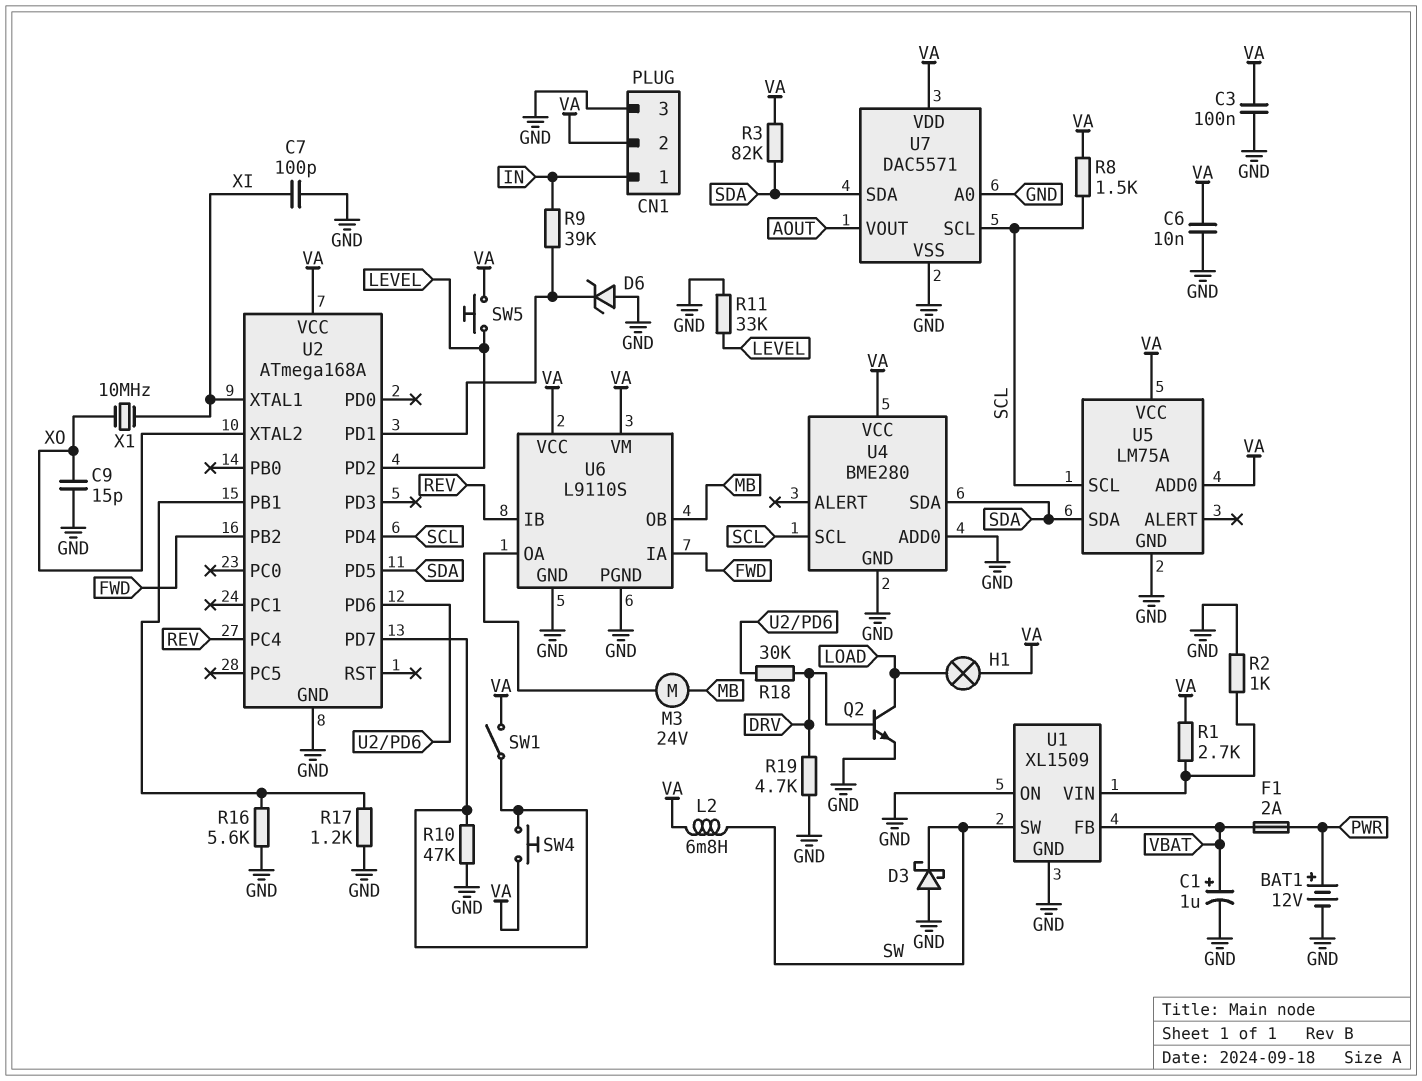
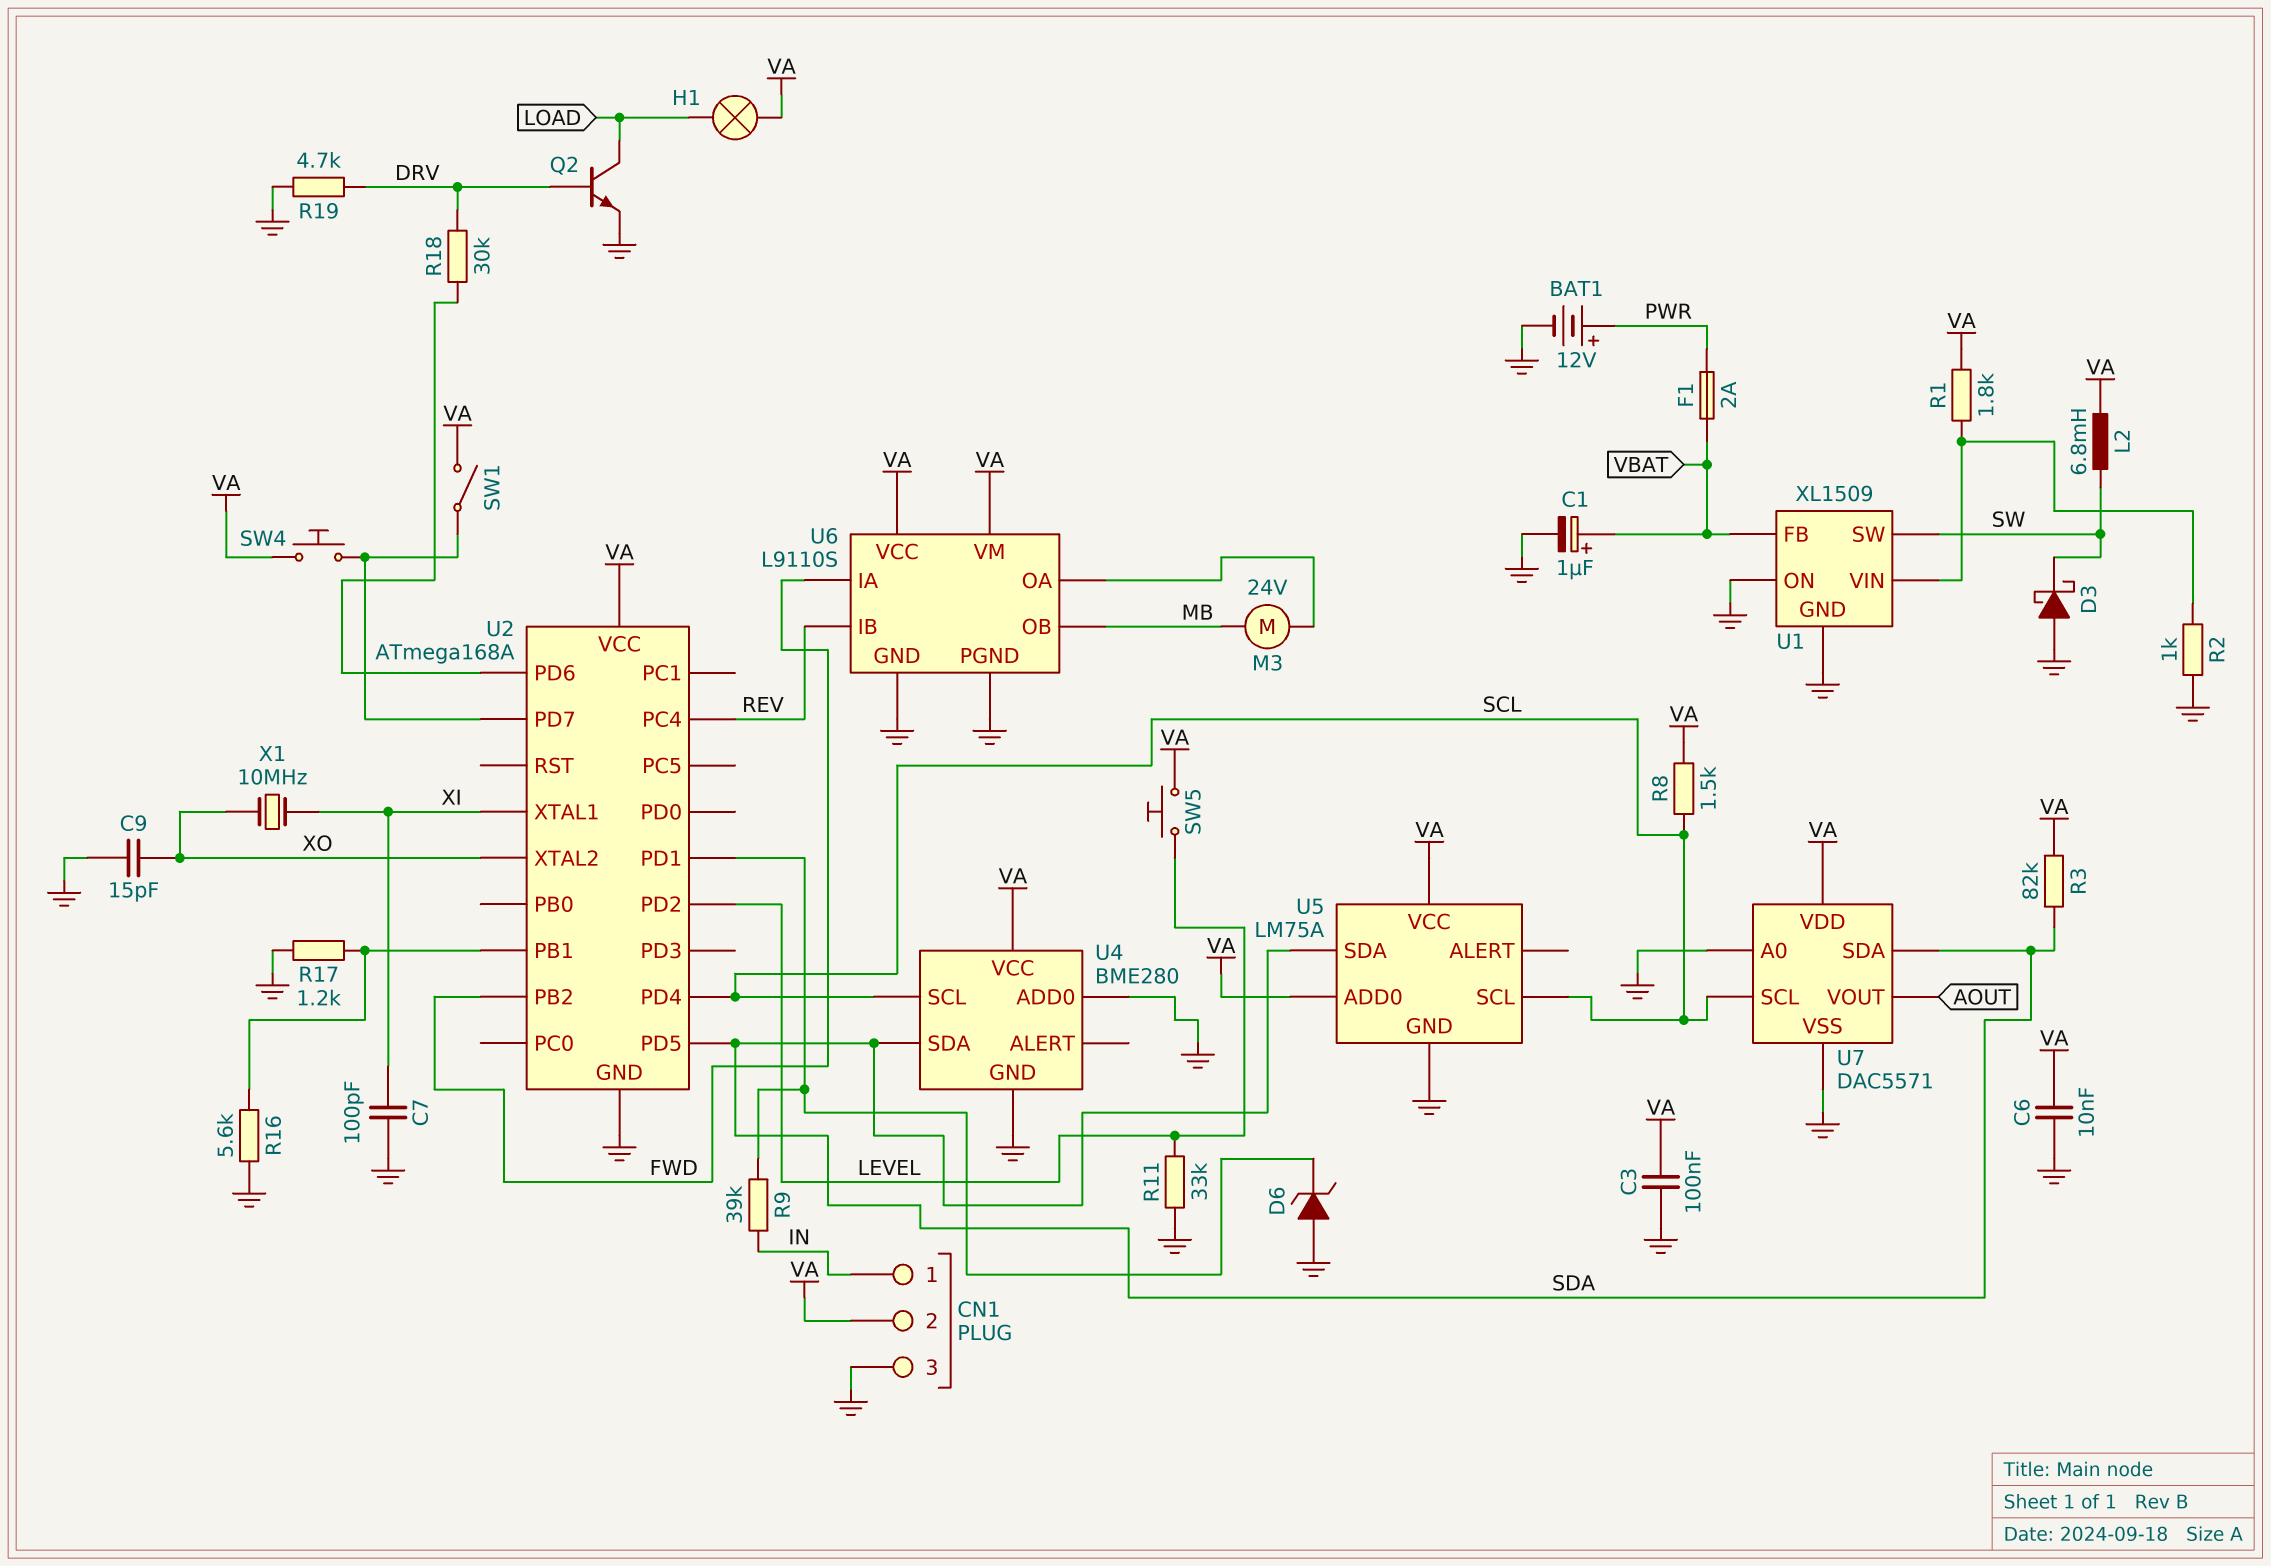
R1: 2.7k (U1/VIN, VA) -> 1.8k (U1/VIN, VA)
R10: 47k (GND, U2/PD7) -> none

